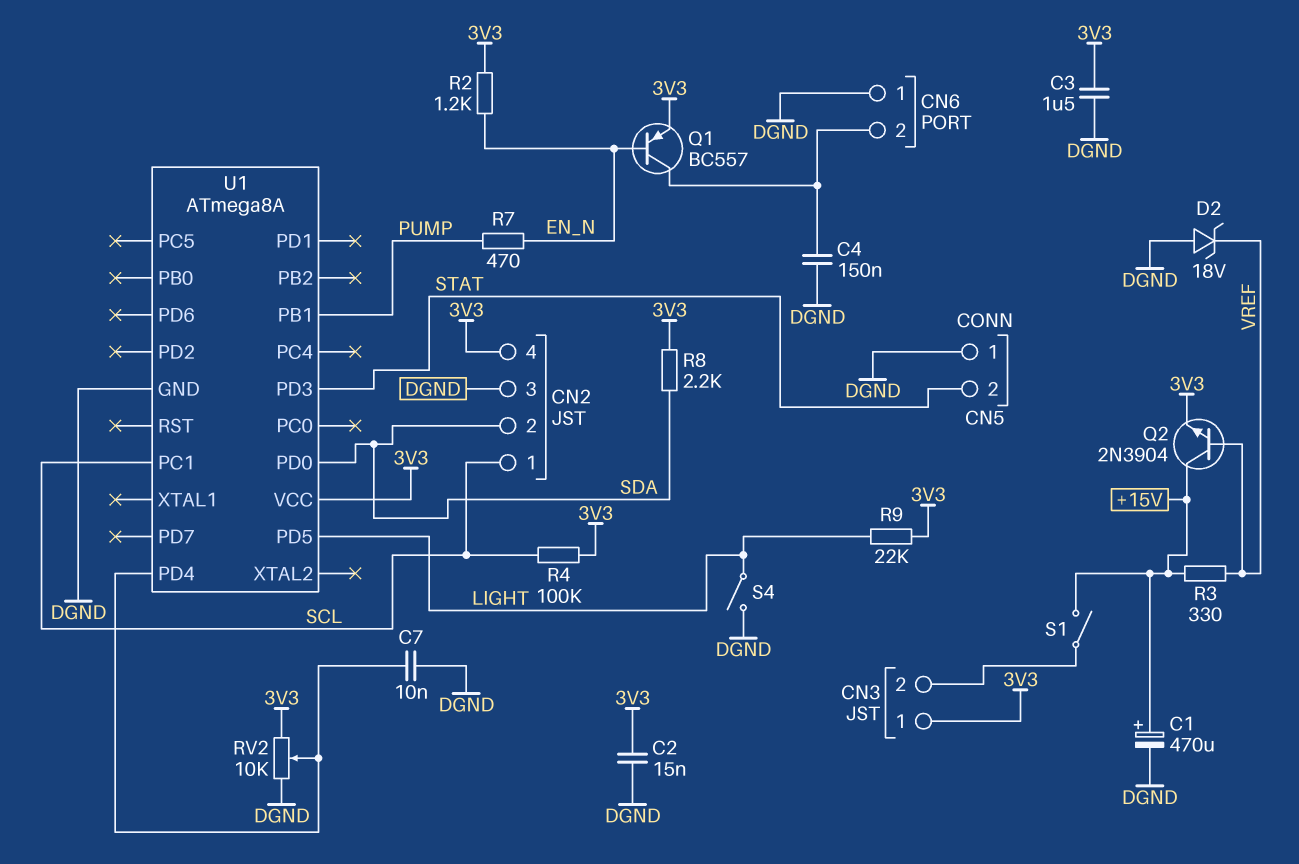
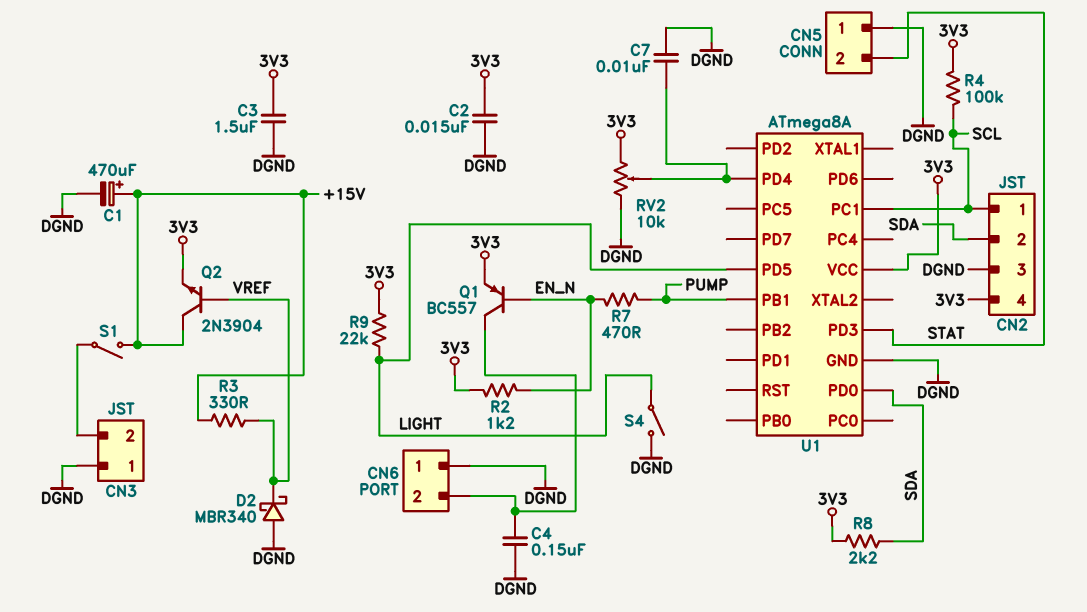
CN3 pin 1: 3V3 -> DGND
D2: zener 18V (A DGND, K VREF) -> schottky MBR340 (A DGND, K VREF)

